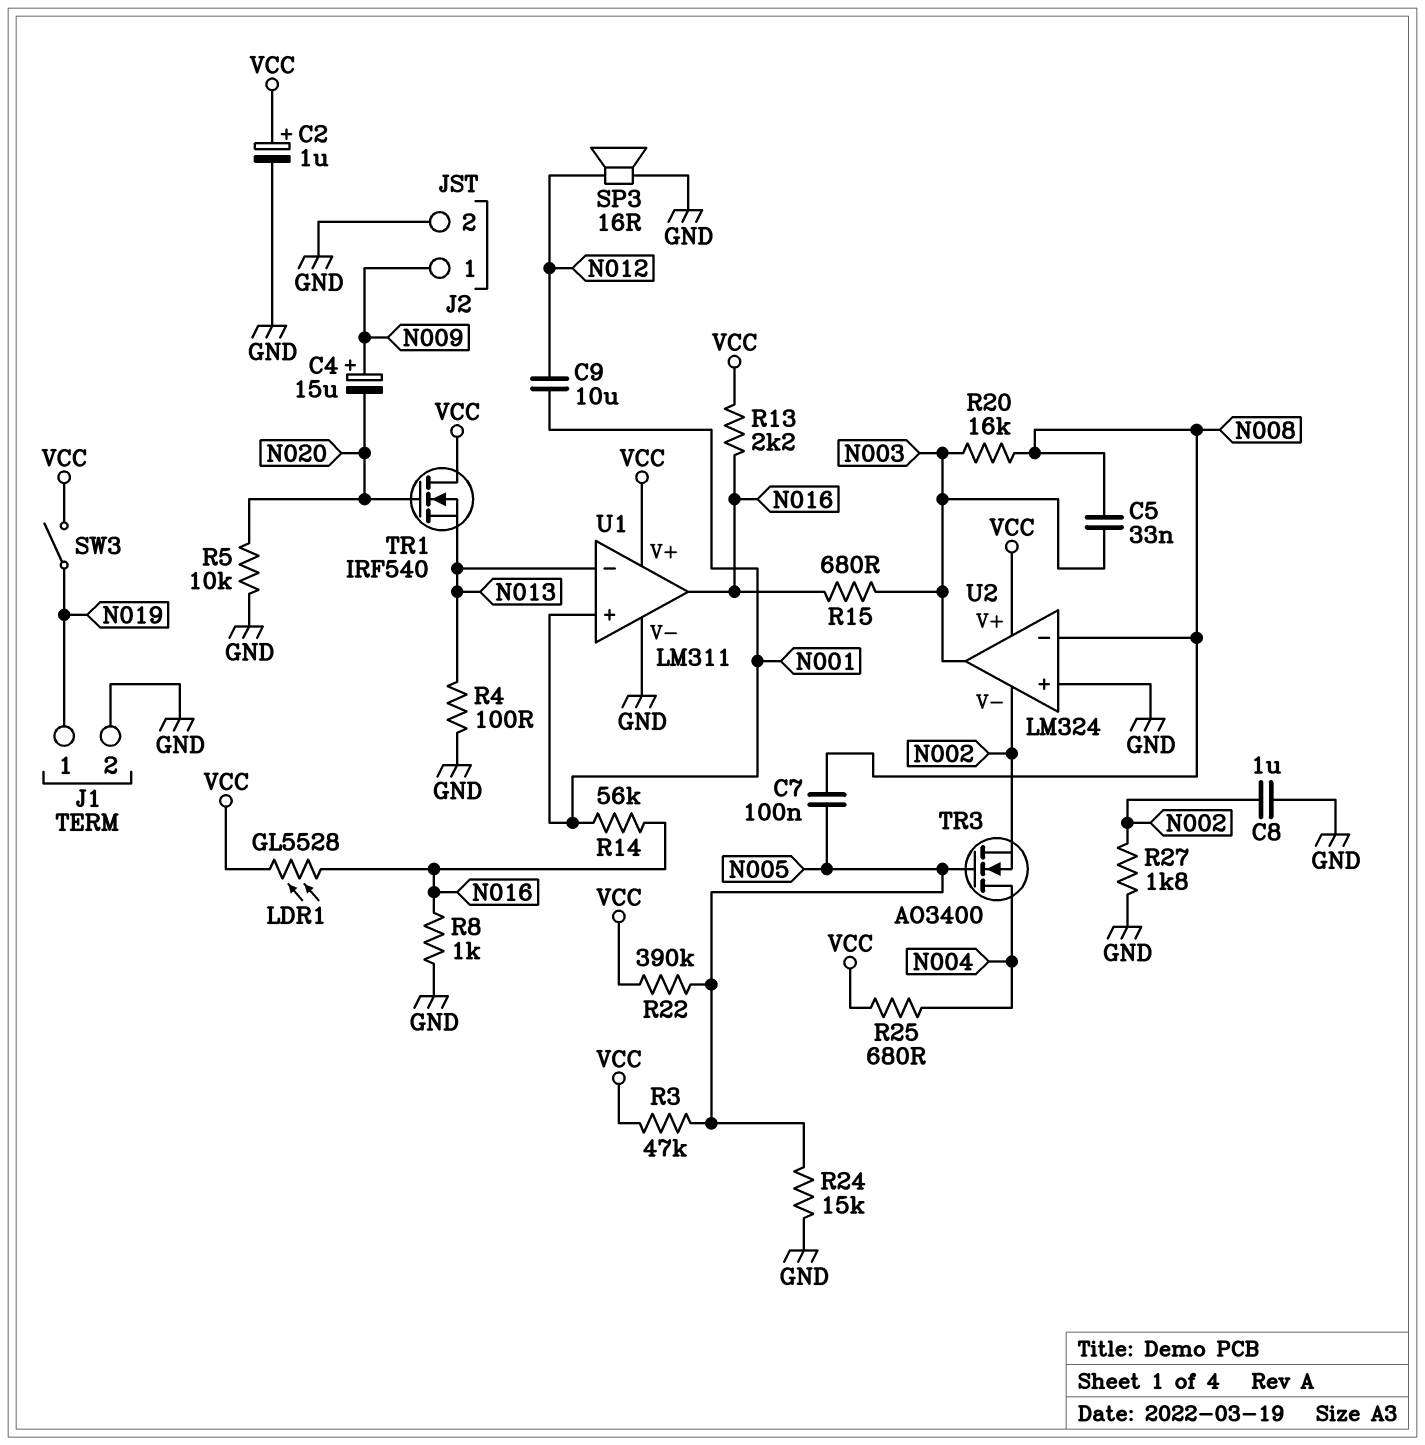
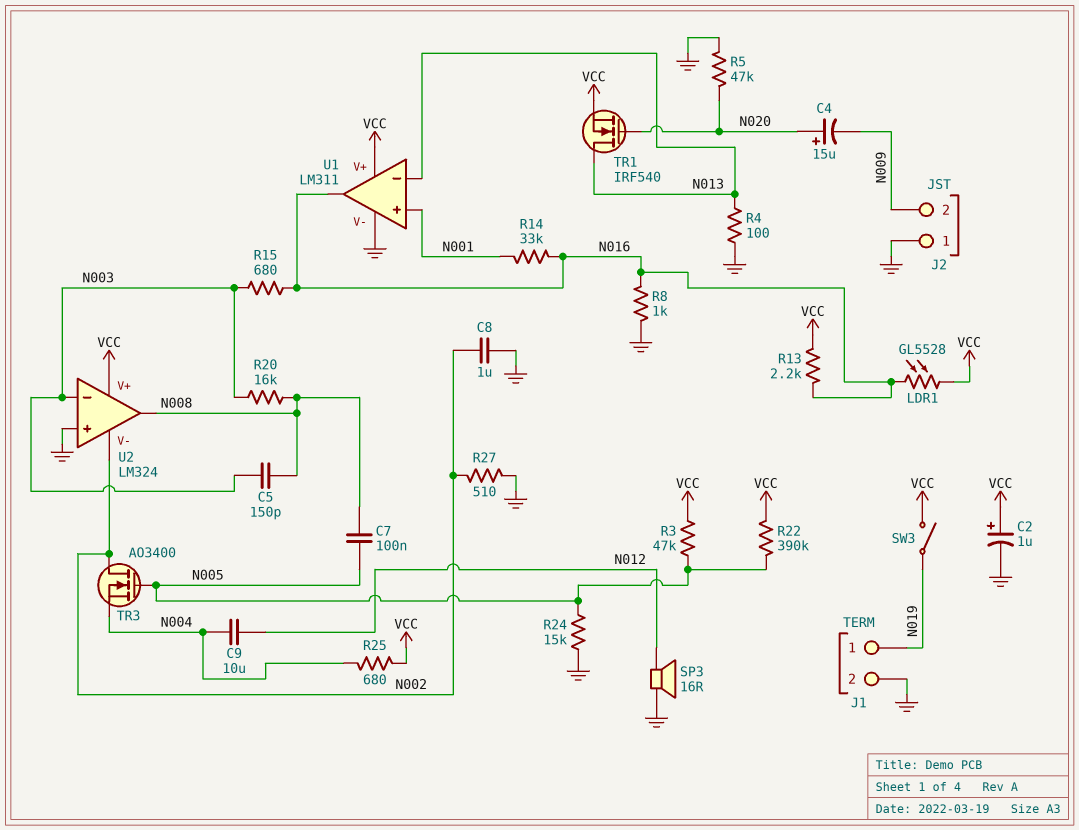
C4: 15uF (plus N009, minus N020) -> 15uF (plus N020, minus N009)
C5: 33nF (N003, N008) -> 150pF (N003, N008)
C9: 10uF (N001, N012) -> 10uF (N004, N012)
J2 pin 1: N009 -> GND
J2 pin 2: GND -> N009
R5: 10k (GND, N020) -> 47k (GND, N020)
R14: 56k (N001, N016) -> 33k (N001, N016)
R27: 1.8k (GND, N002) -> 510 (GND, N002)
TR1: NMOS IRF540 (G N020, D VCC, S N013) -> NMOS IRF540 (G N020, D N013, S VCC)
TR3: NMOS AO3400 (G N005, D N004, S N002) -> NMOS AO3400 (G N005, D N002, S N004)
U2 pin in-: N008 -> N003
U2 pin out: N003 -> N008

